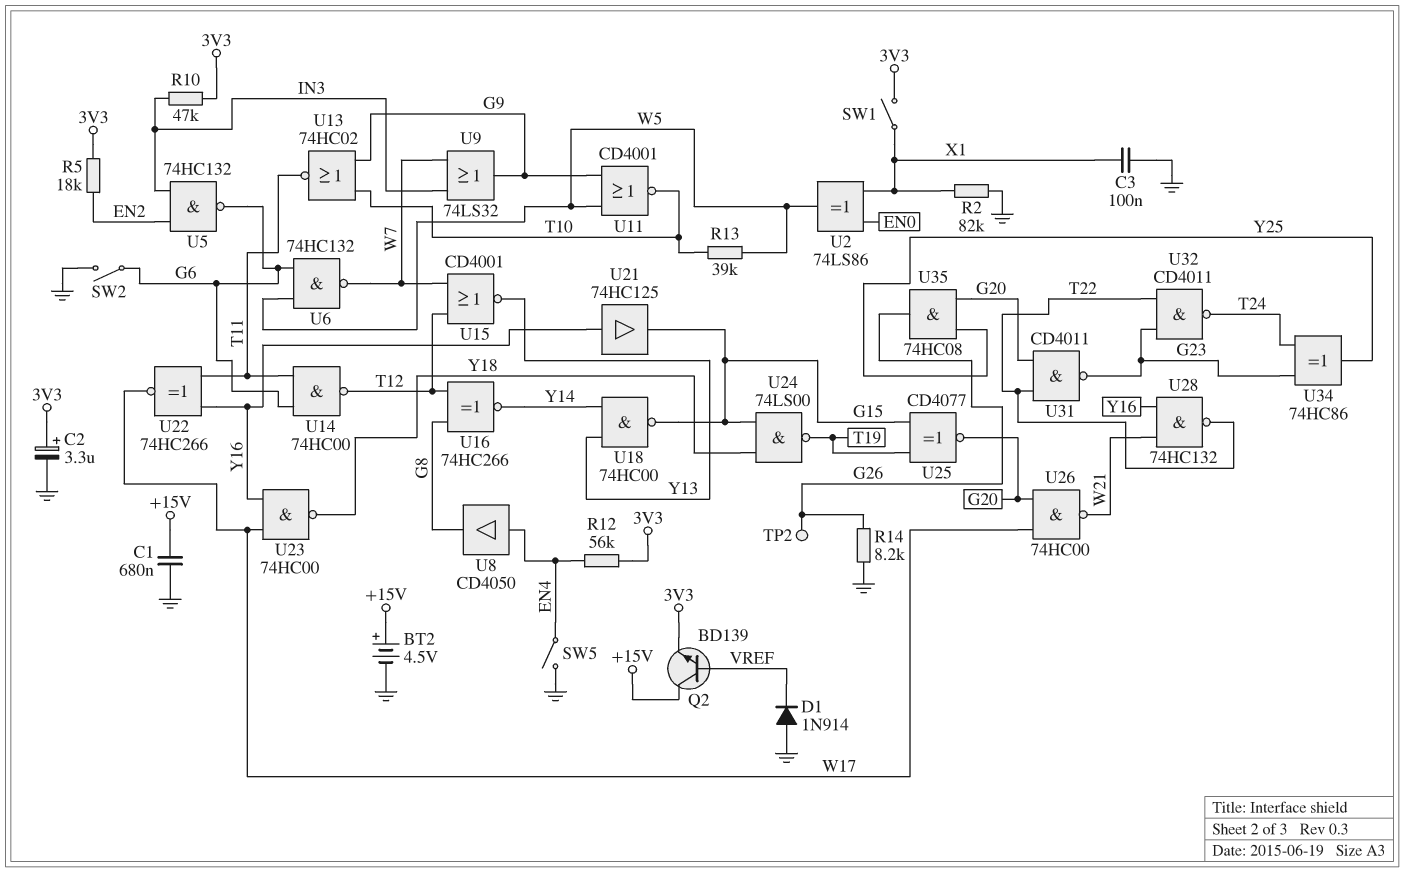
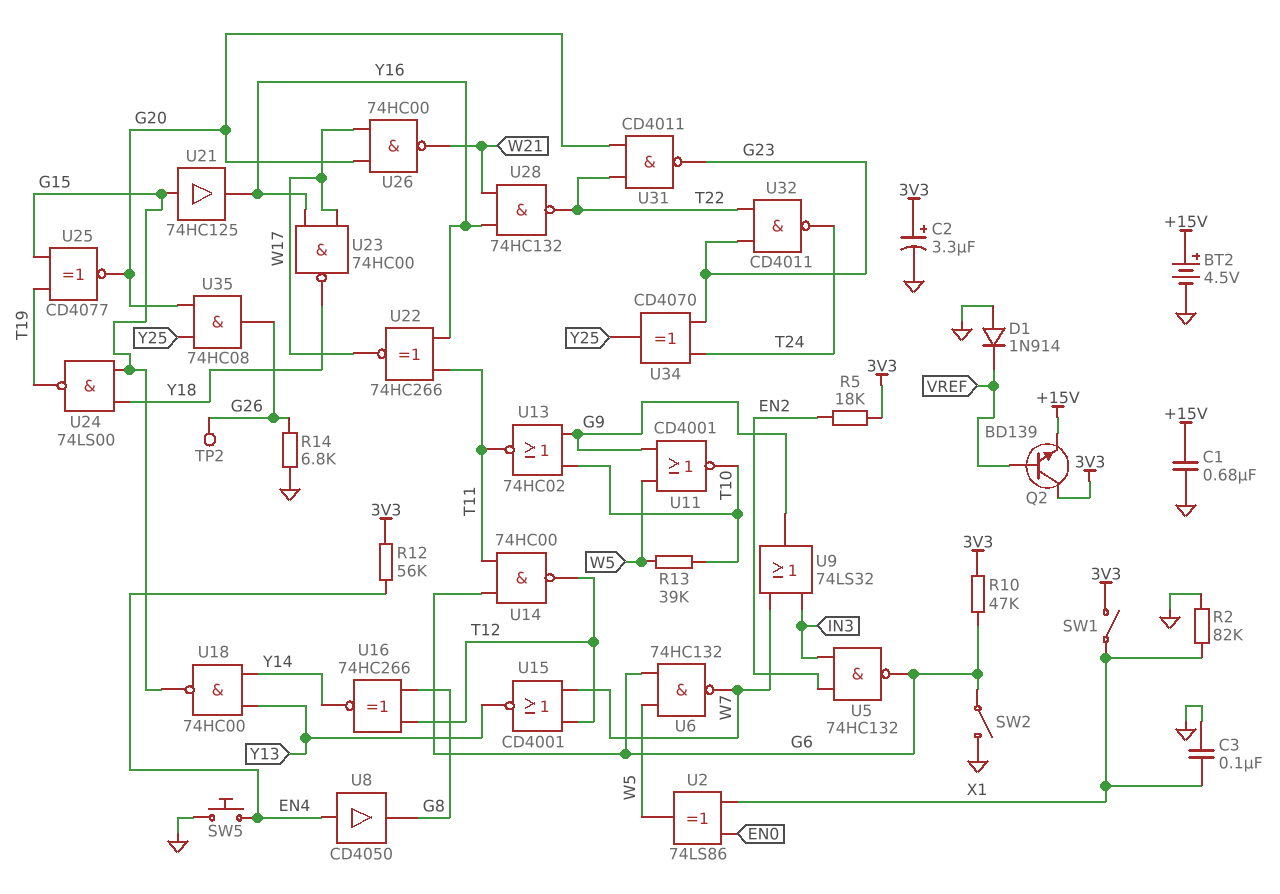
Q2: NPN BD139 (B VREF, C +15V, E 3V3) -> NPN BD139 (B VREF, C 3V3, E +15V)
R10: 47k (3V3, IN3) -> 47k (3V3, G6)
R14: 8.2k (G26, GND) -> 6.8k (G26, GND)
SW5: switch (EN4, GND) -> button (EN4, GND)
U21: buffer 74HC125 (in Y16, out G15) -> buffer 74HC125 (in G15, out Y16)
U34: XOR 74HC86 (in G23, in T24, out Y25) -> XOR CD4070 (in G23, in T24, out Y25)

